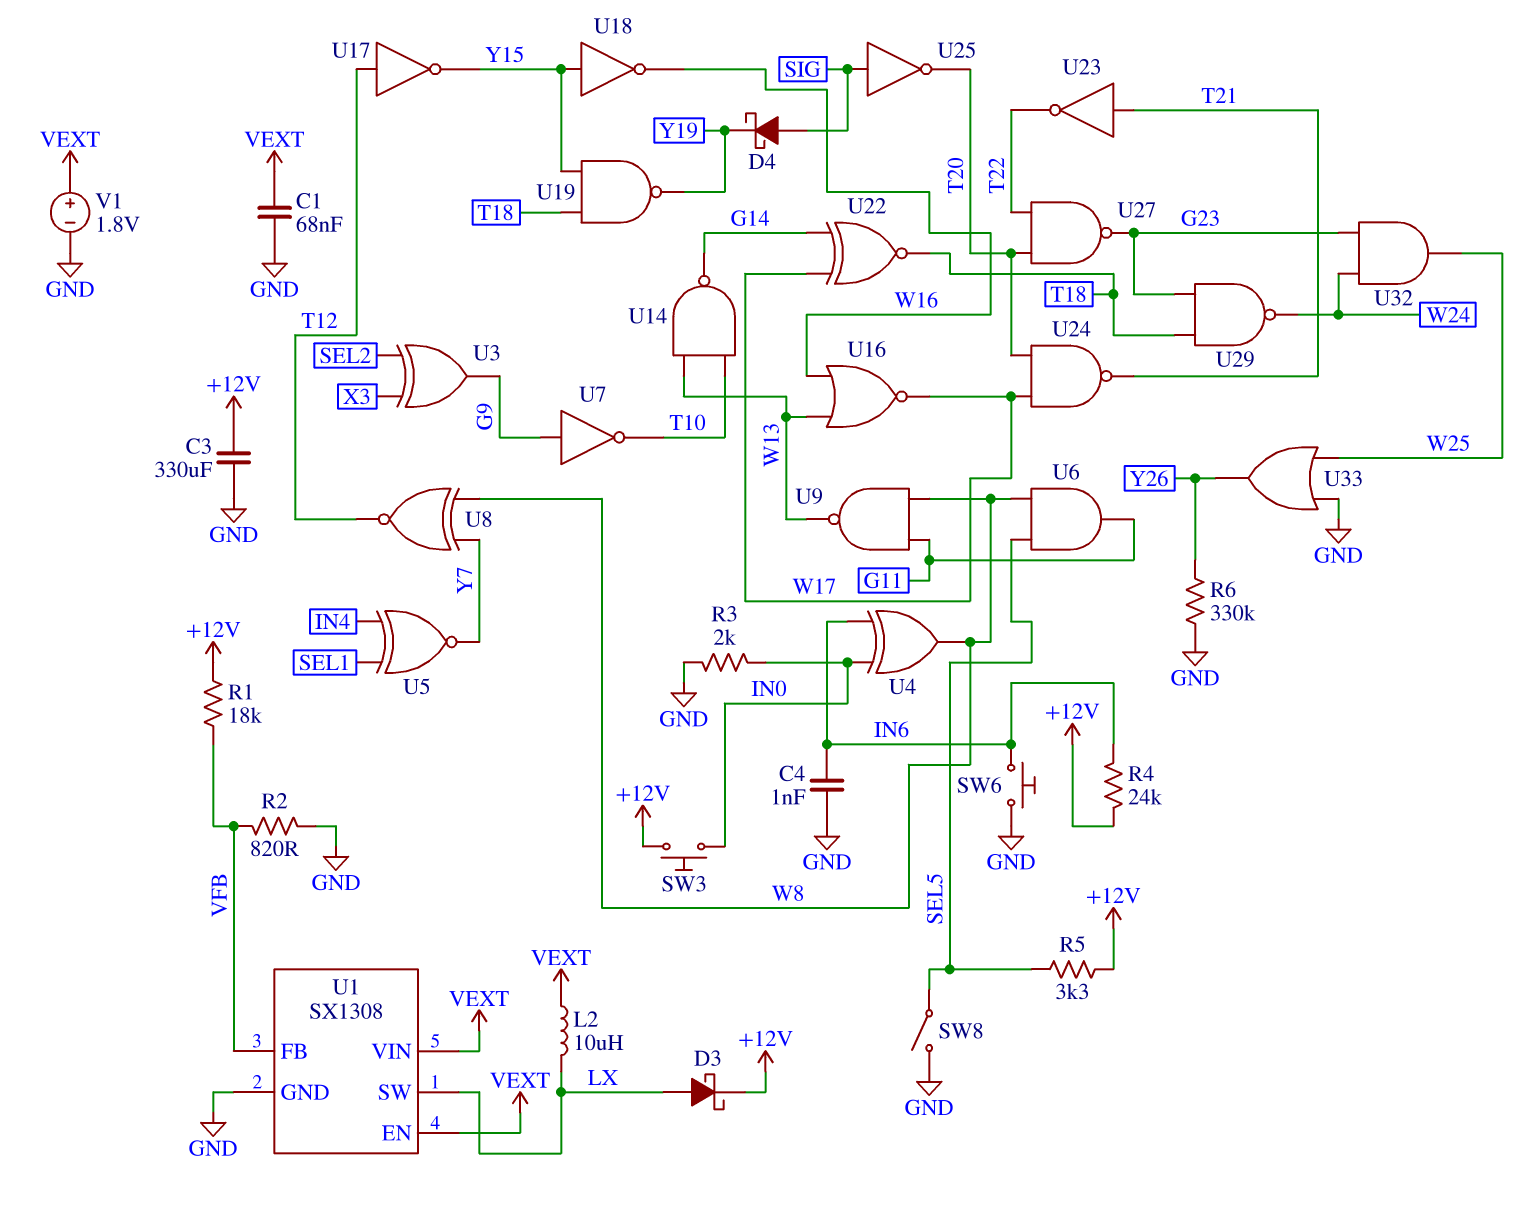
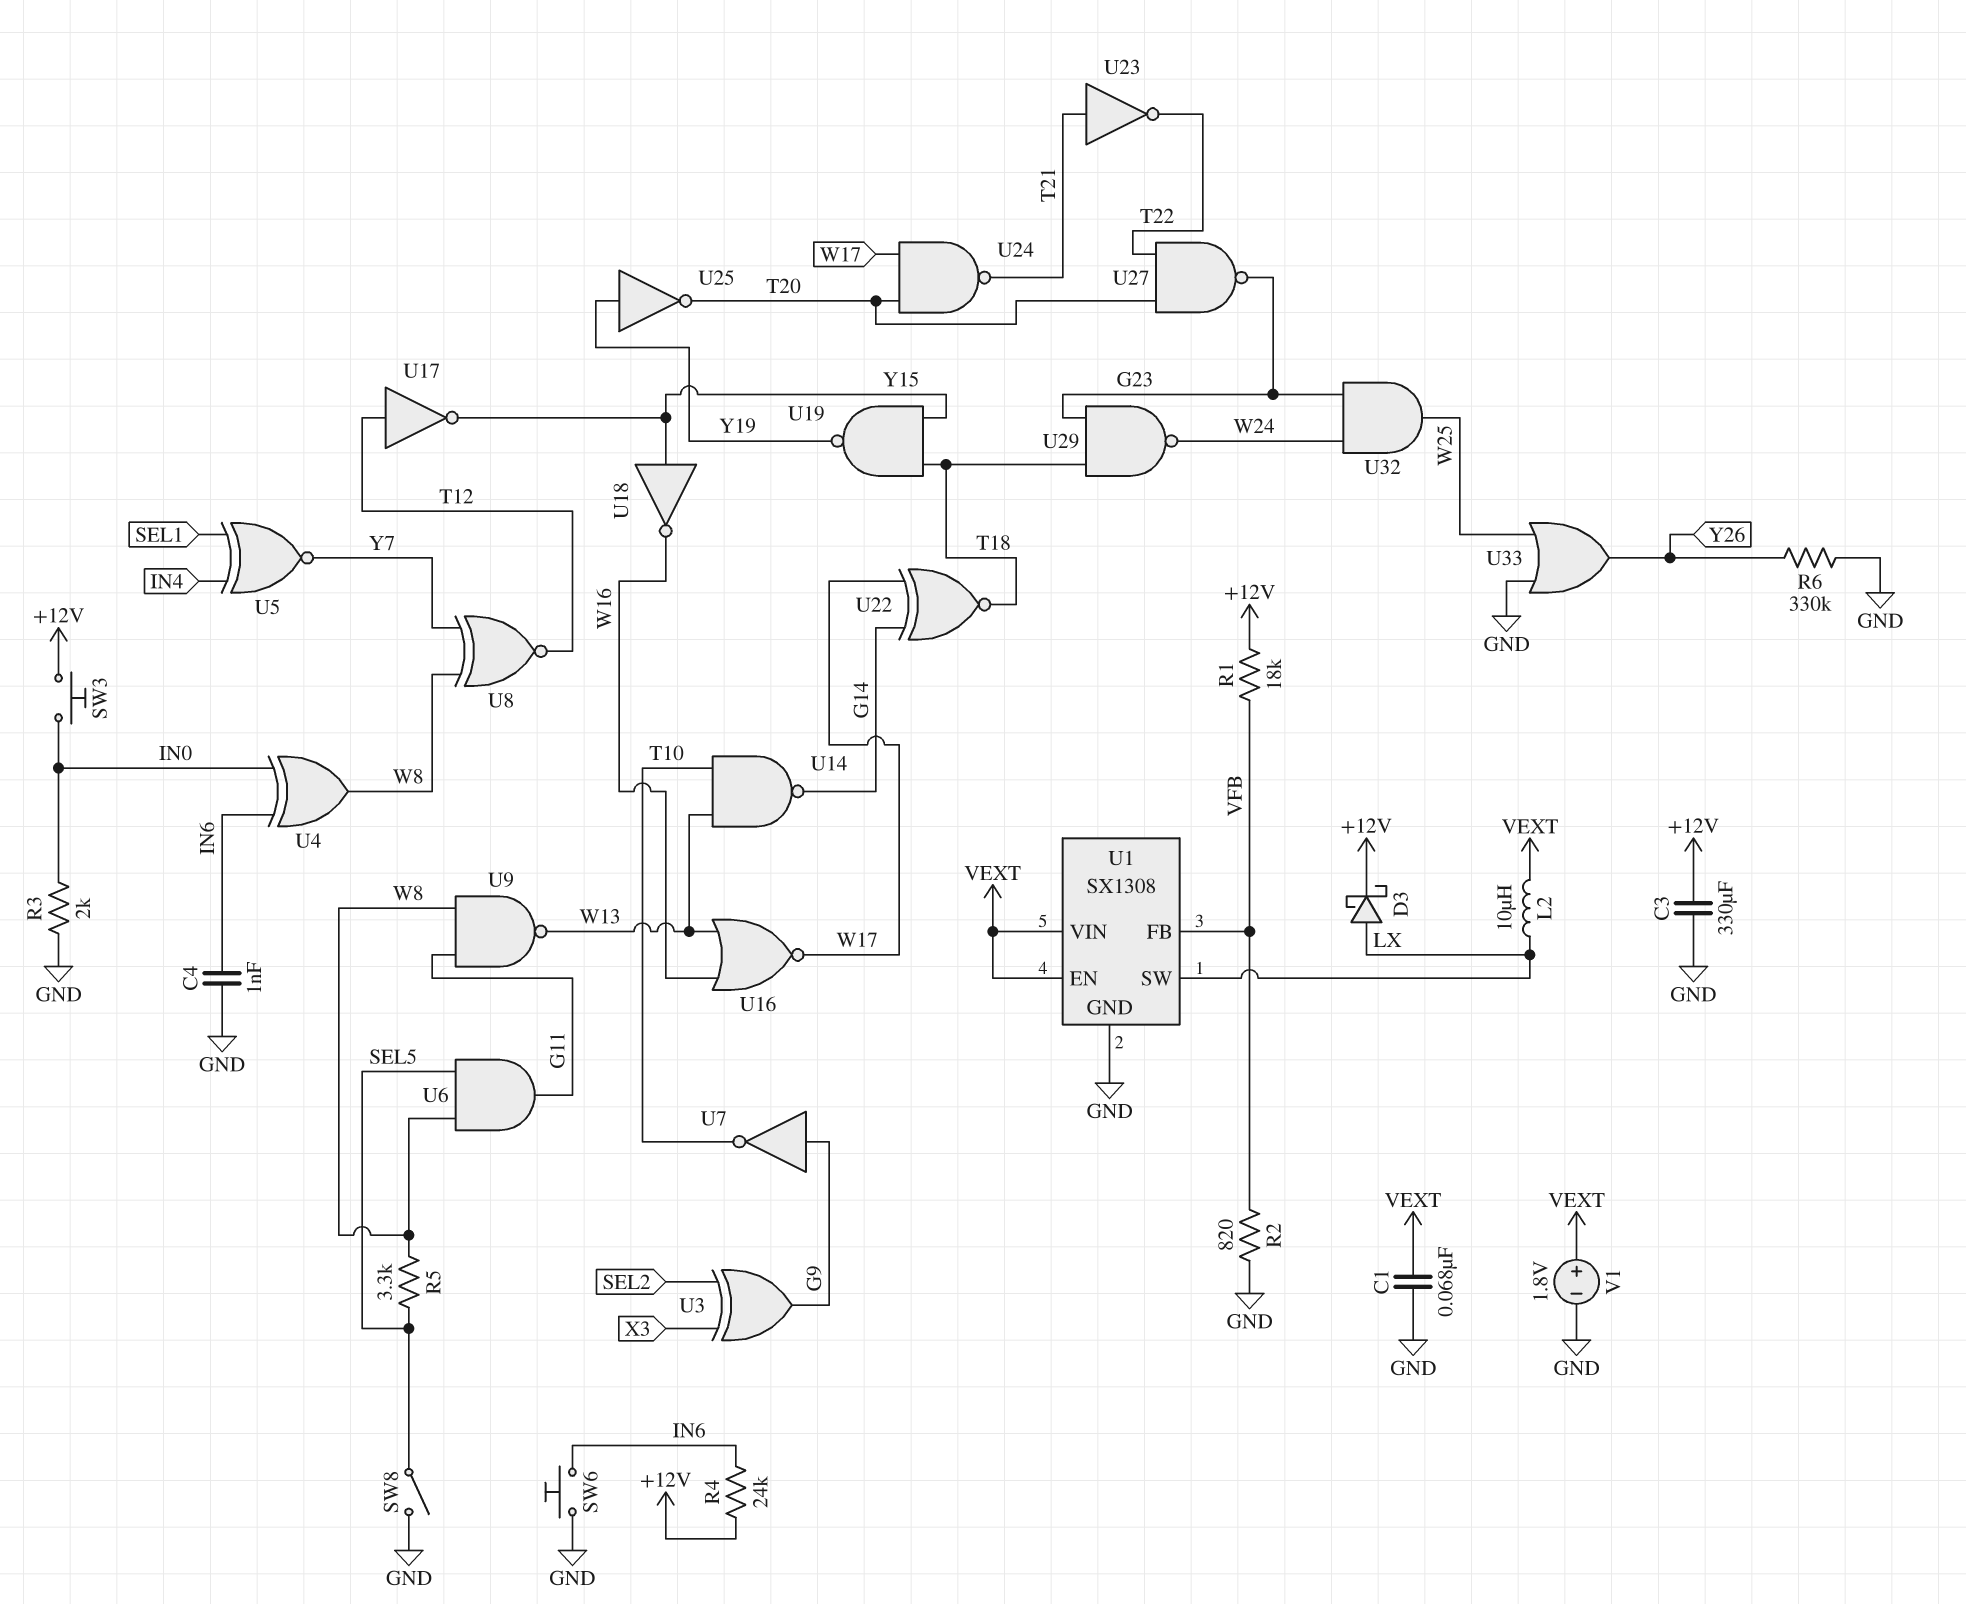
D4: schottky (A SIG, K Y19) -> none
R5: 3.3k (+12V, SEL5) -> 3.3k (SEL5, W8)
U25: NOT (in SIG, out T20) -> NOT (in Y19, out T20)

